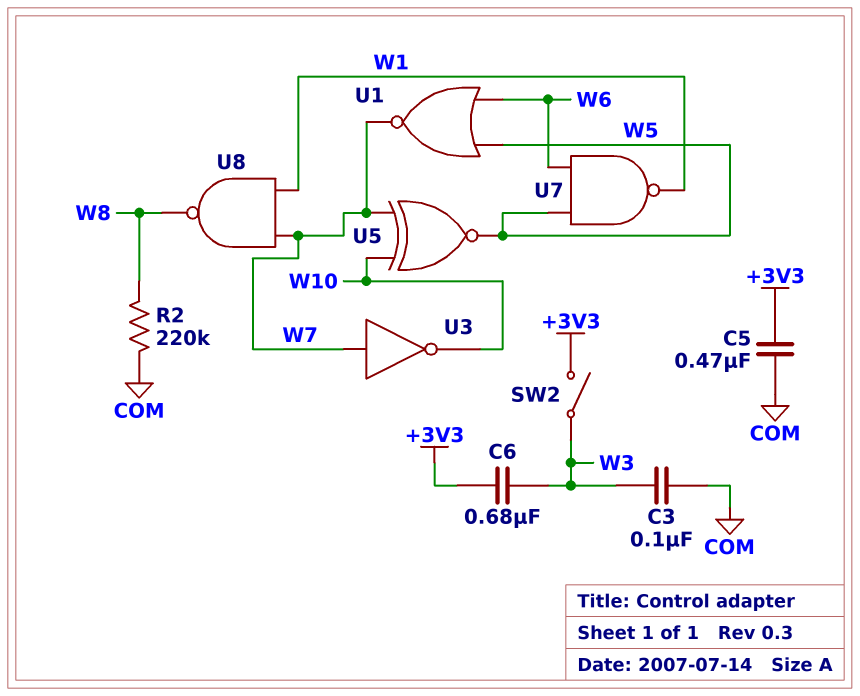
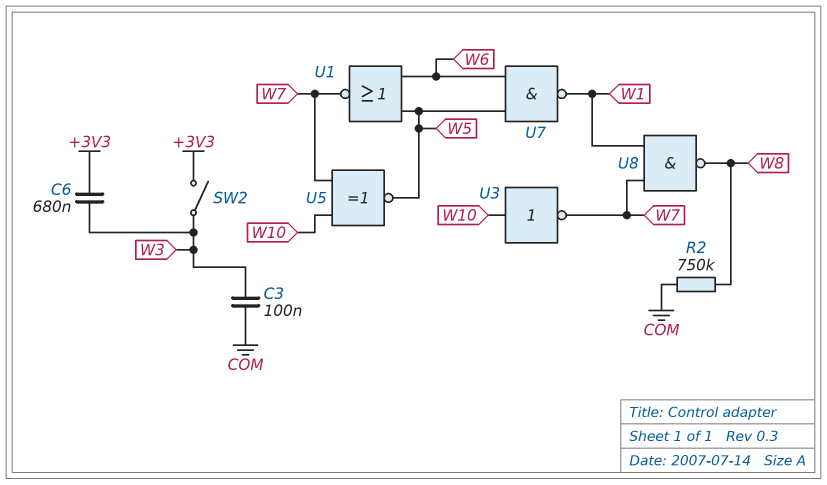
C5: 470nF (+3V3, COM) -> none
R2: 220k (COM, W8) -> 750k (COM, W8)
U3: NOT (in W7, out W10) -> NOT (in W10, out W7)

